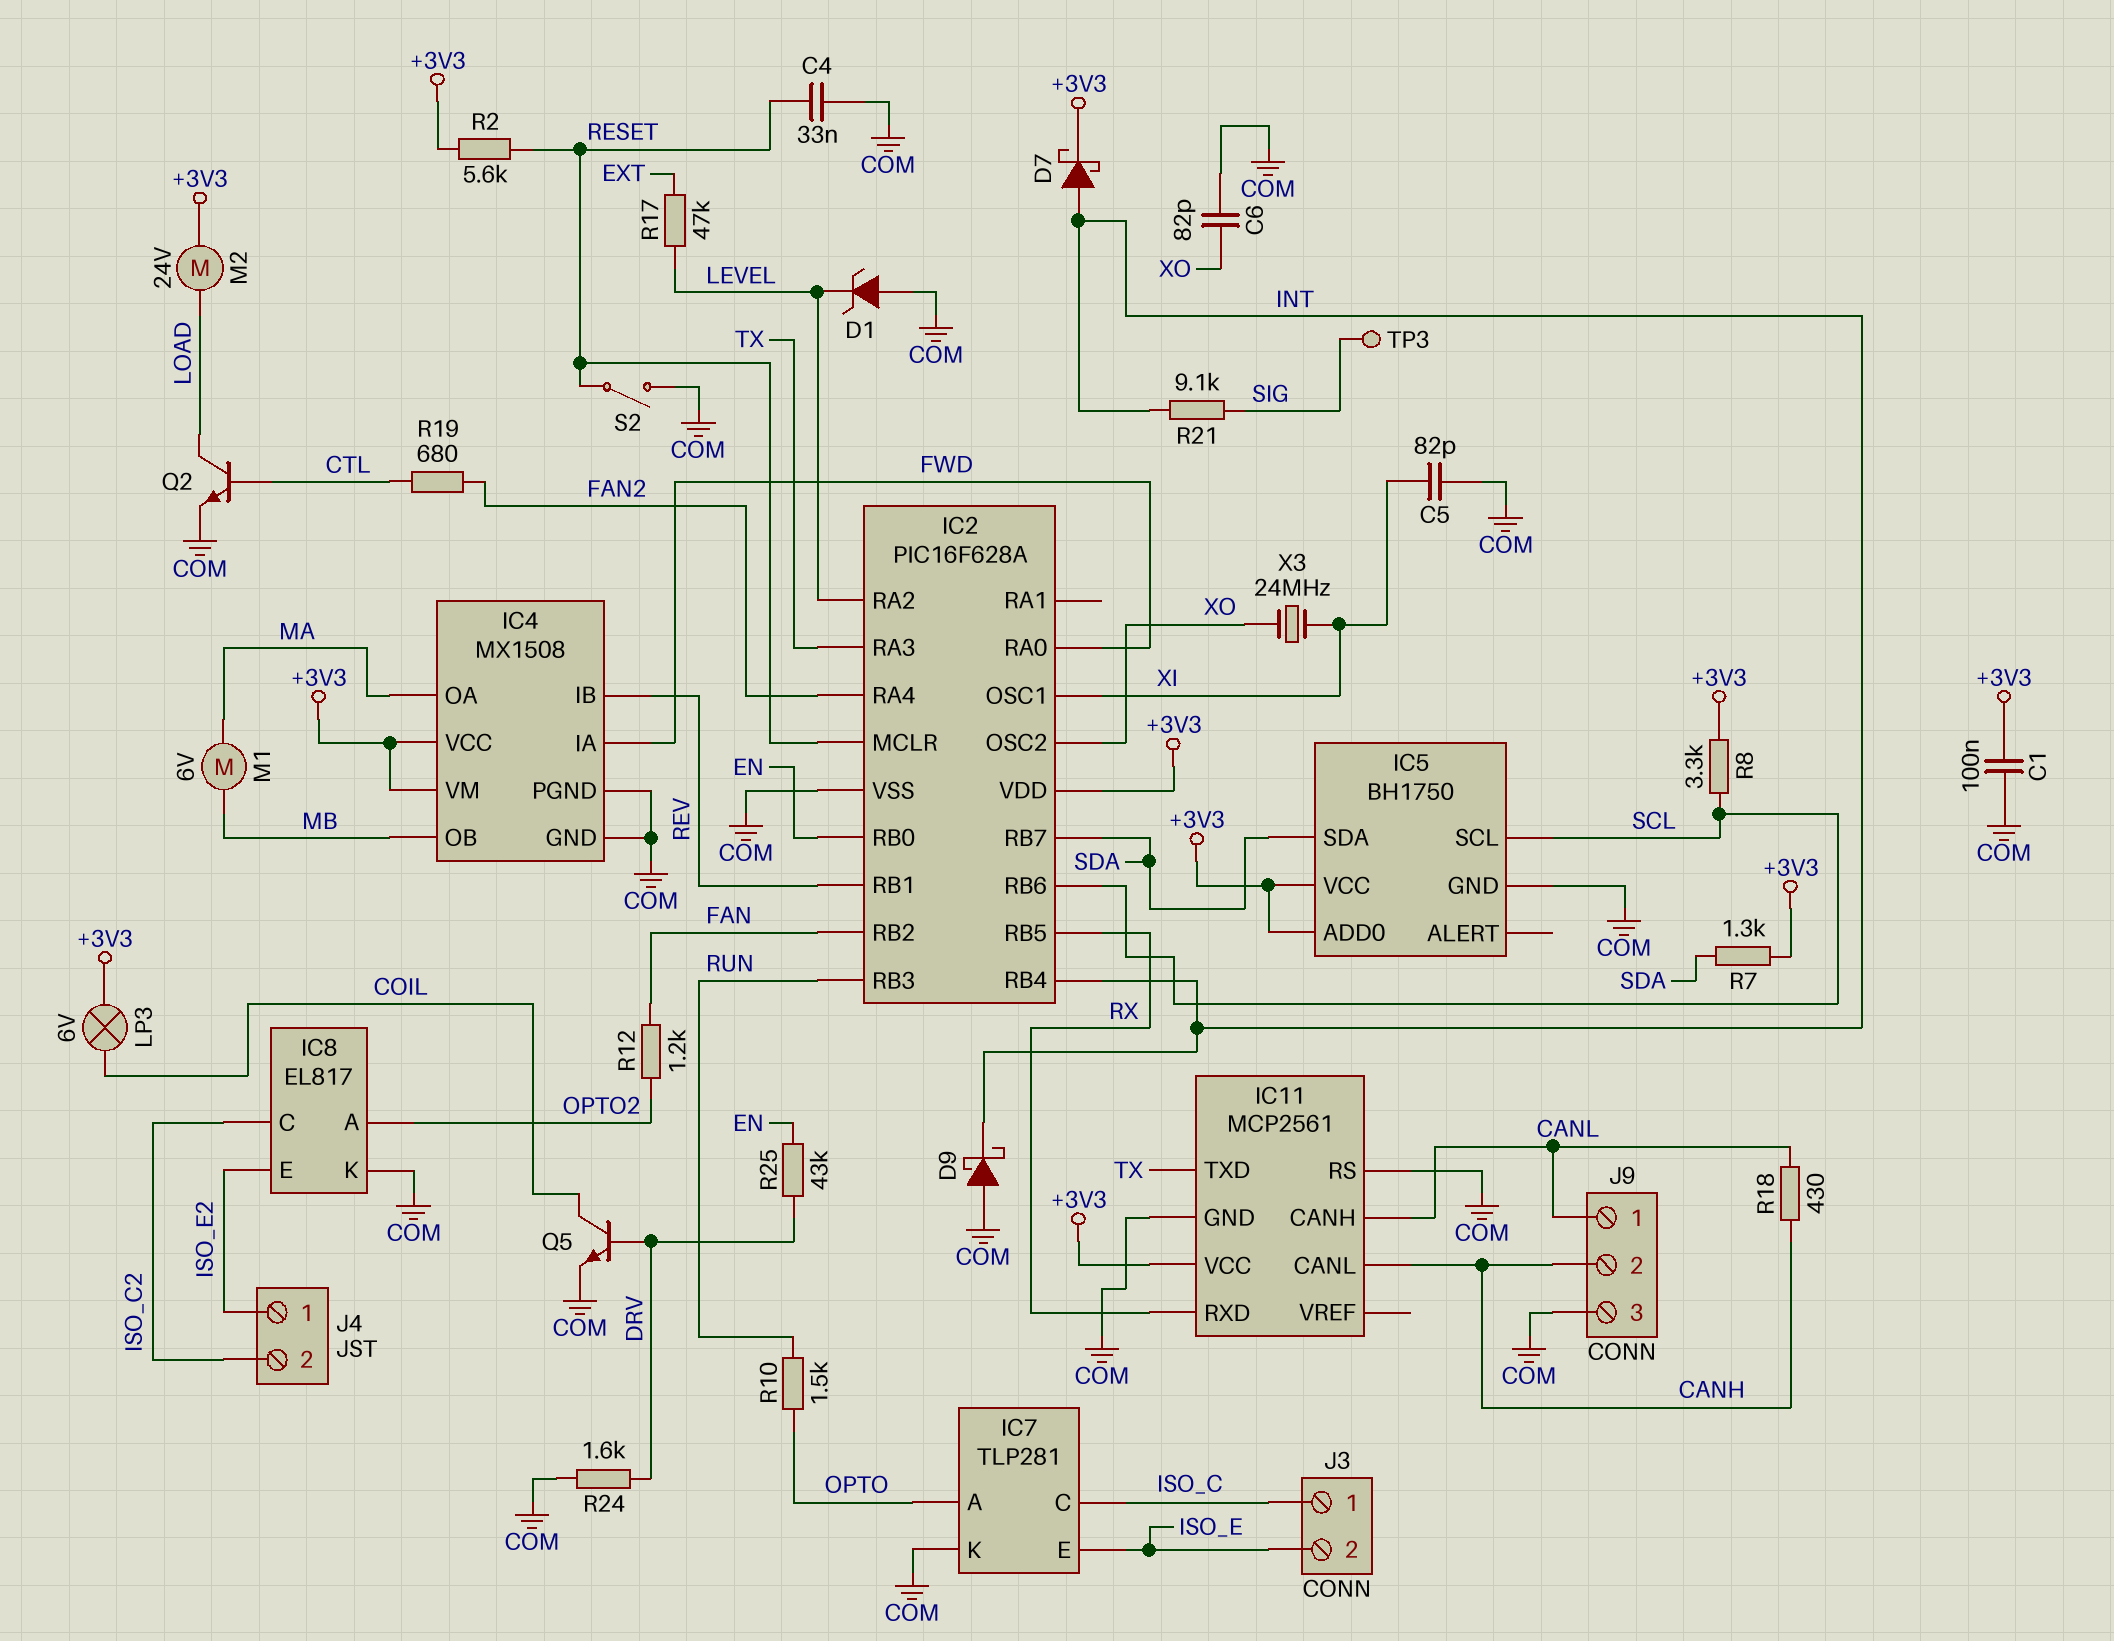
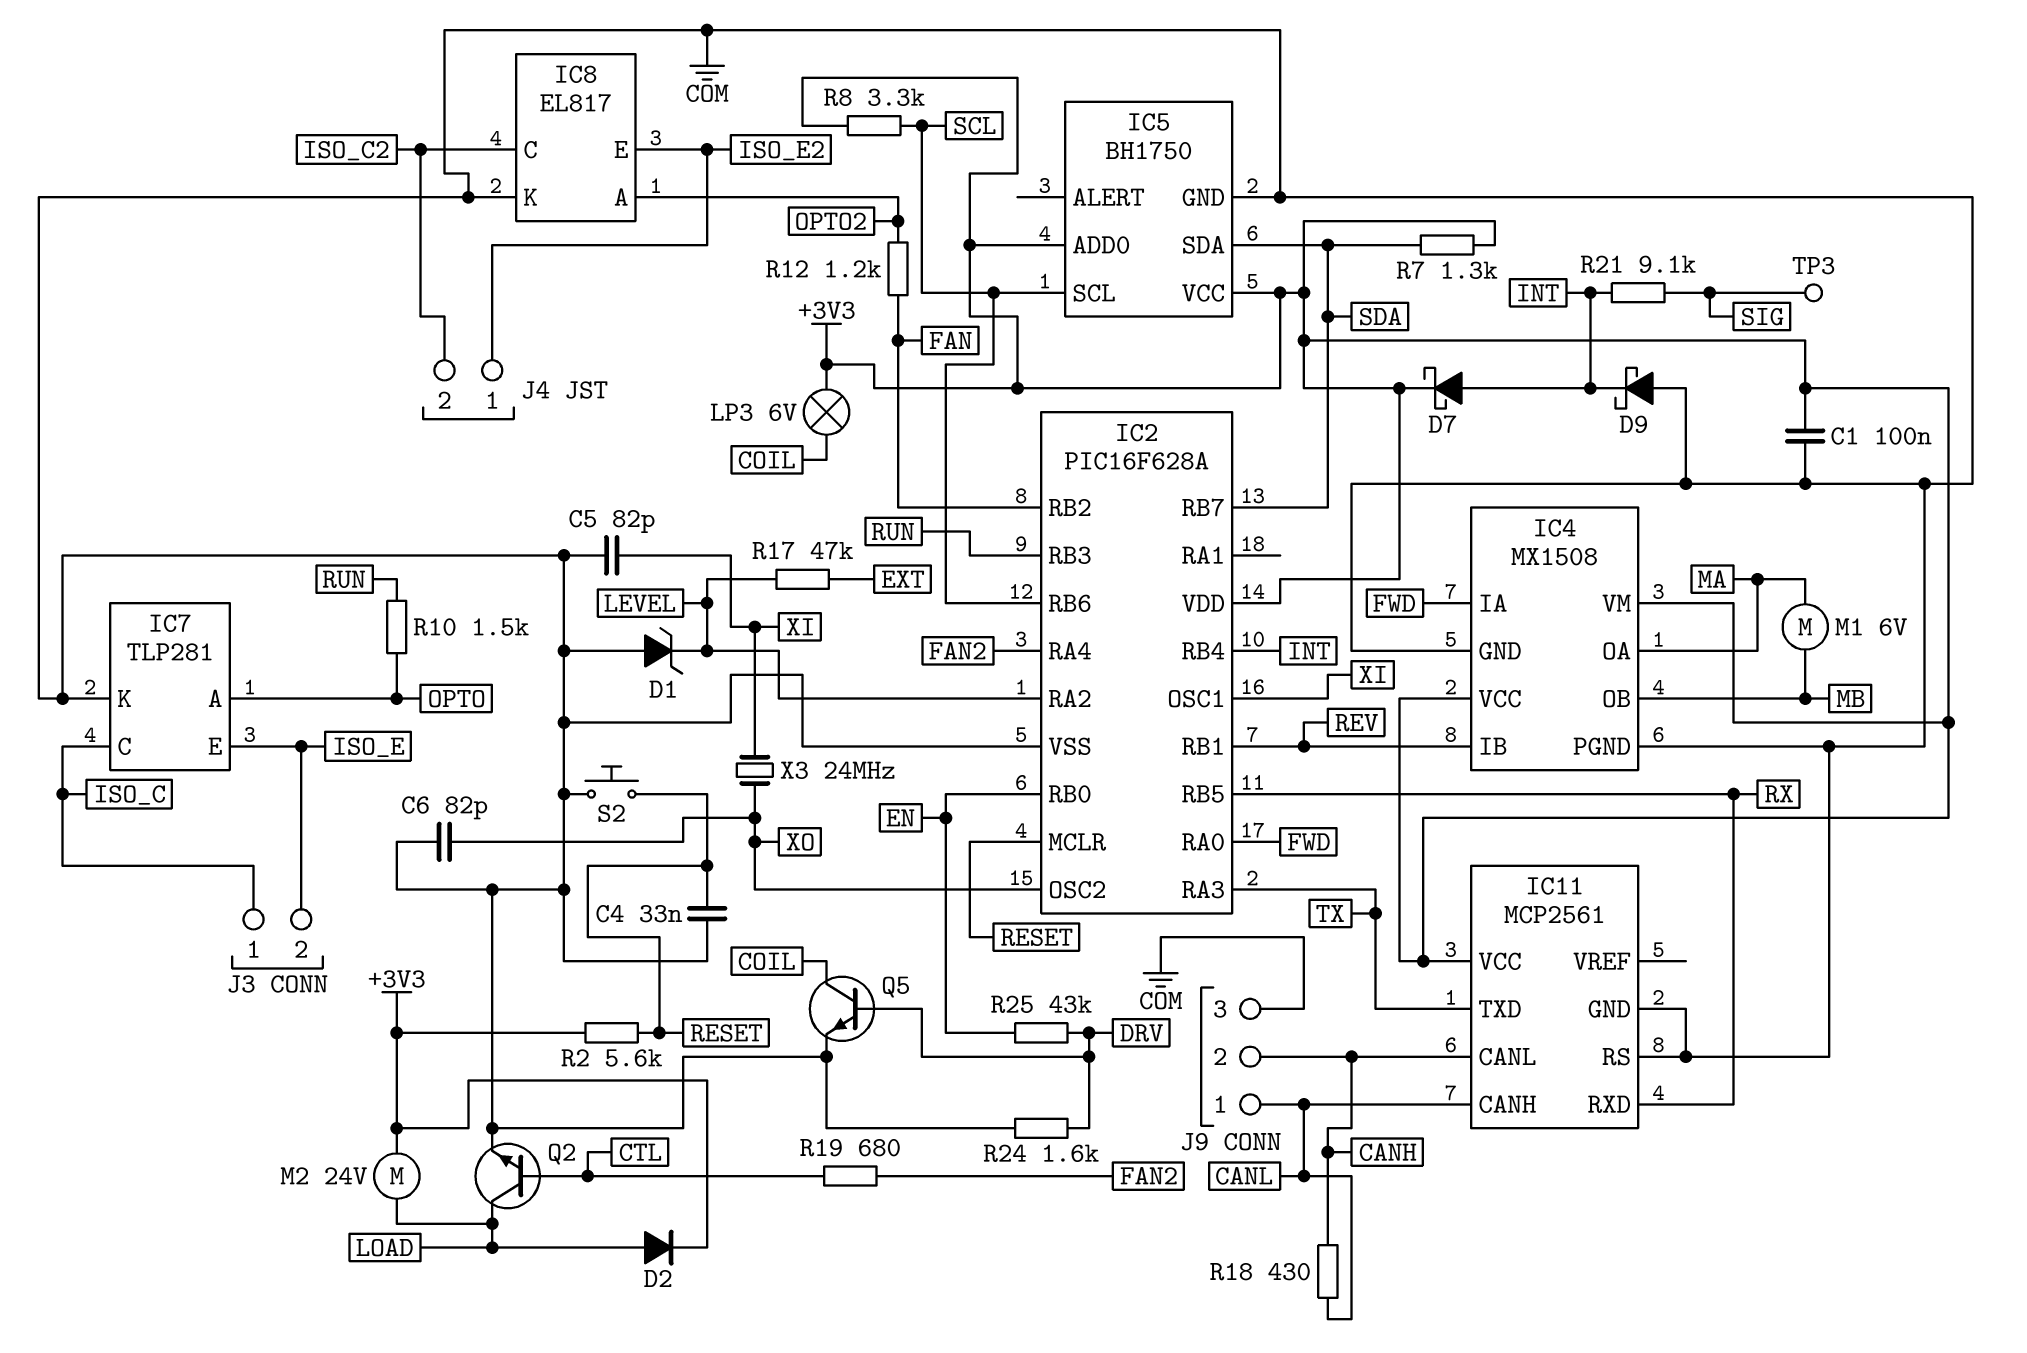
D2: none -> diode (A LOAD, K +3V3)
S2: switch (COM, RESET) -> button (COM, RESET)

